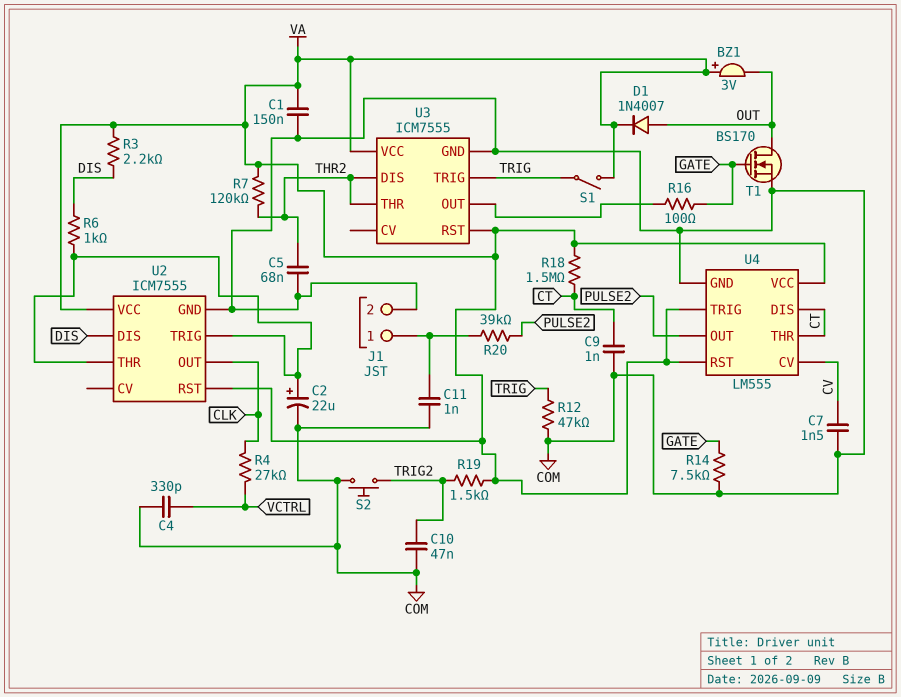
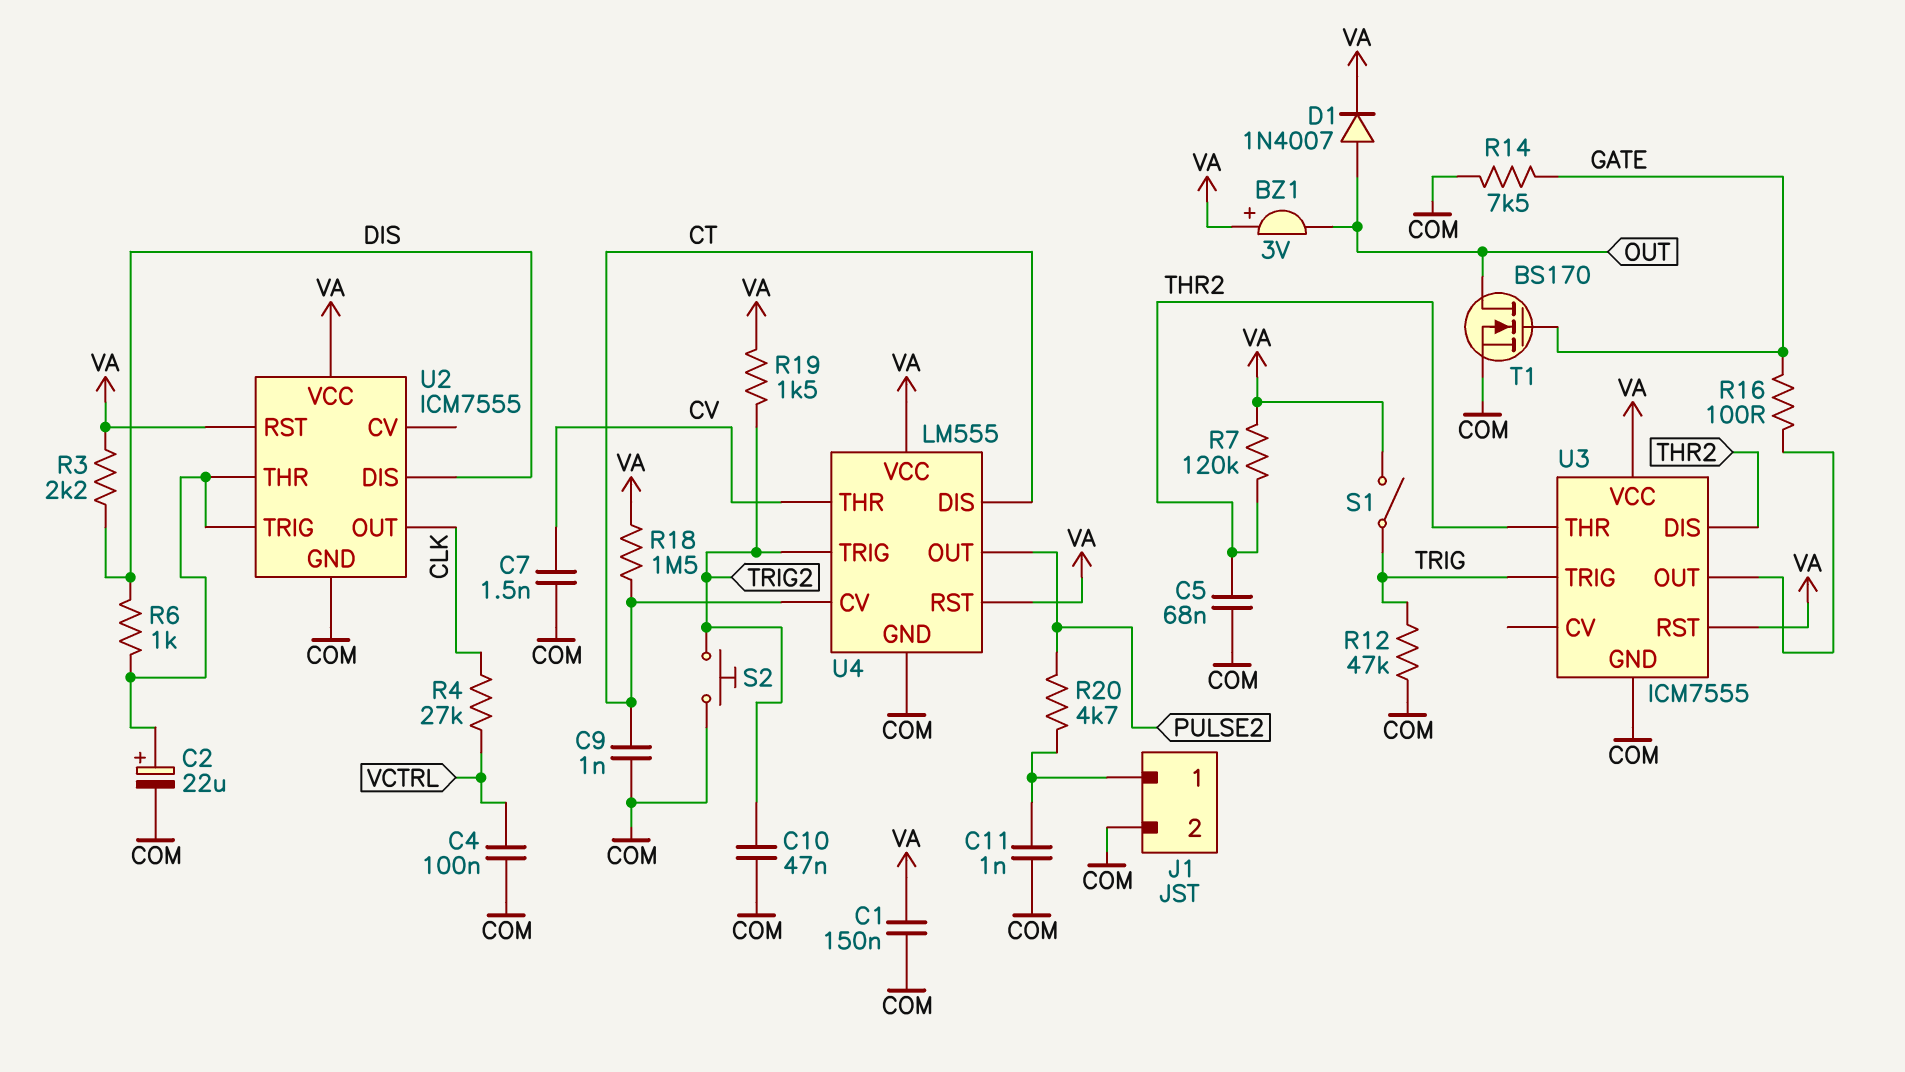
C4: 330pF (COM, VCTRL) -> 100nF (COM, VCTRL)
R20: 39k (J1/1, PULSE2) -> 4.7k (J1/1, PULSE2)
U4 pin CV: CV -> CT
U4 pin THR: CT -> CV
U4 pin TRIG: VA -> TRIG2

